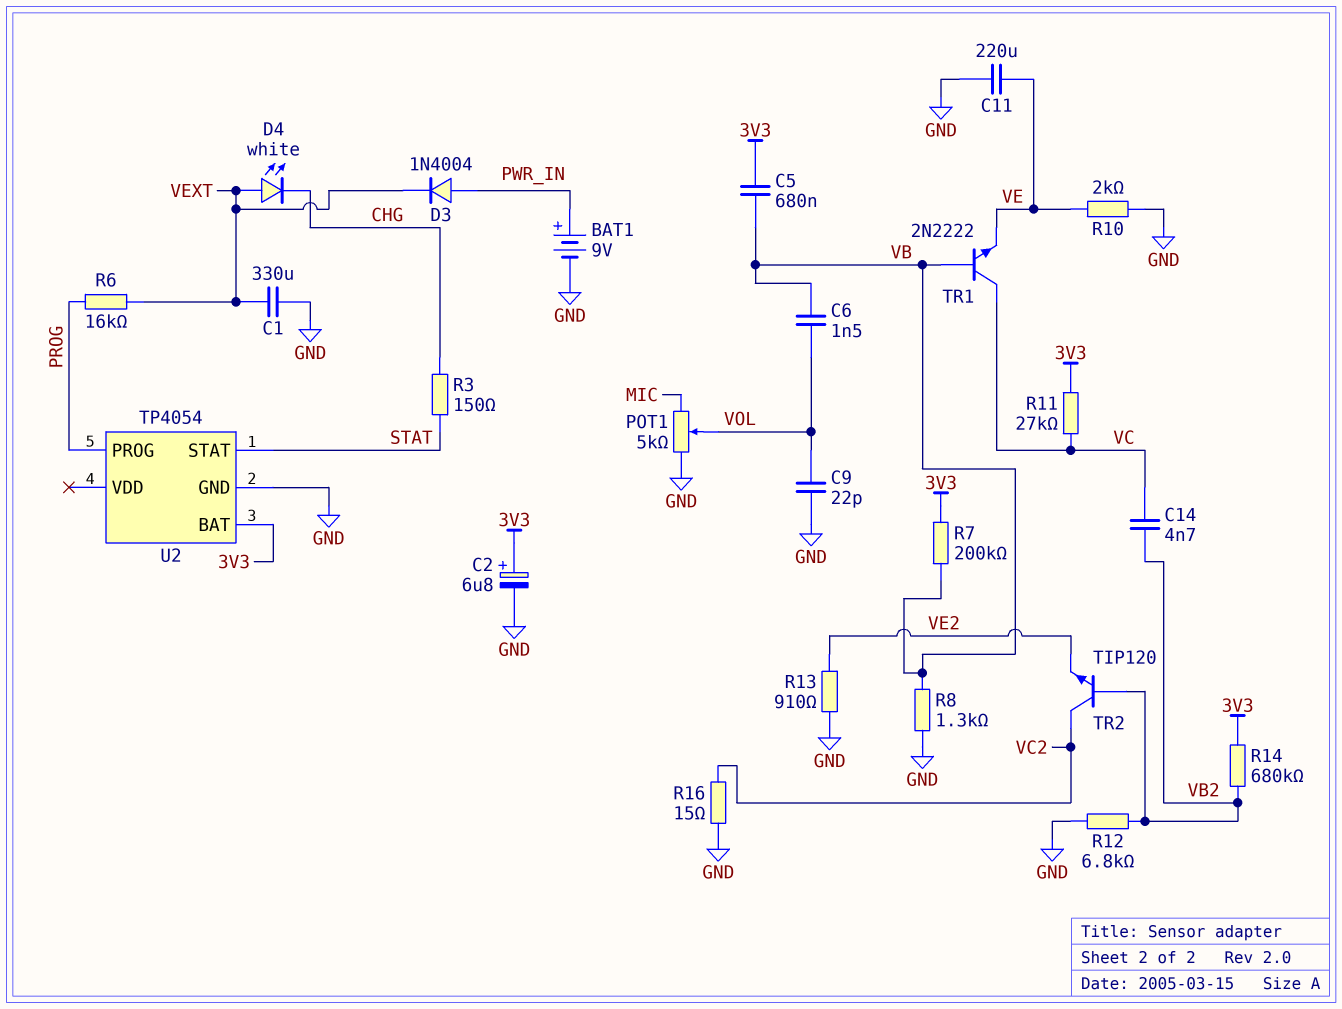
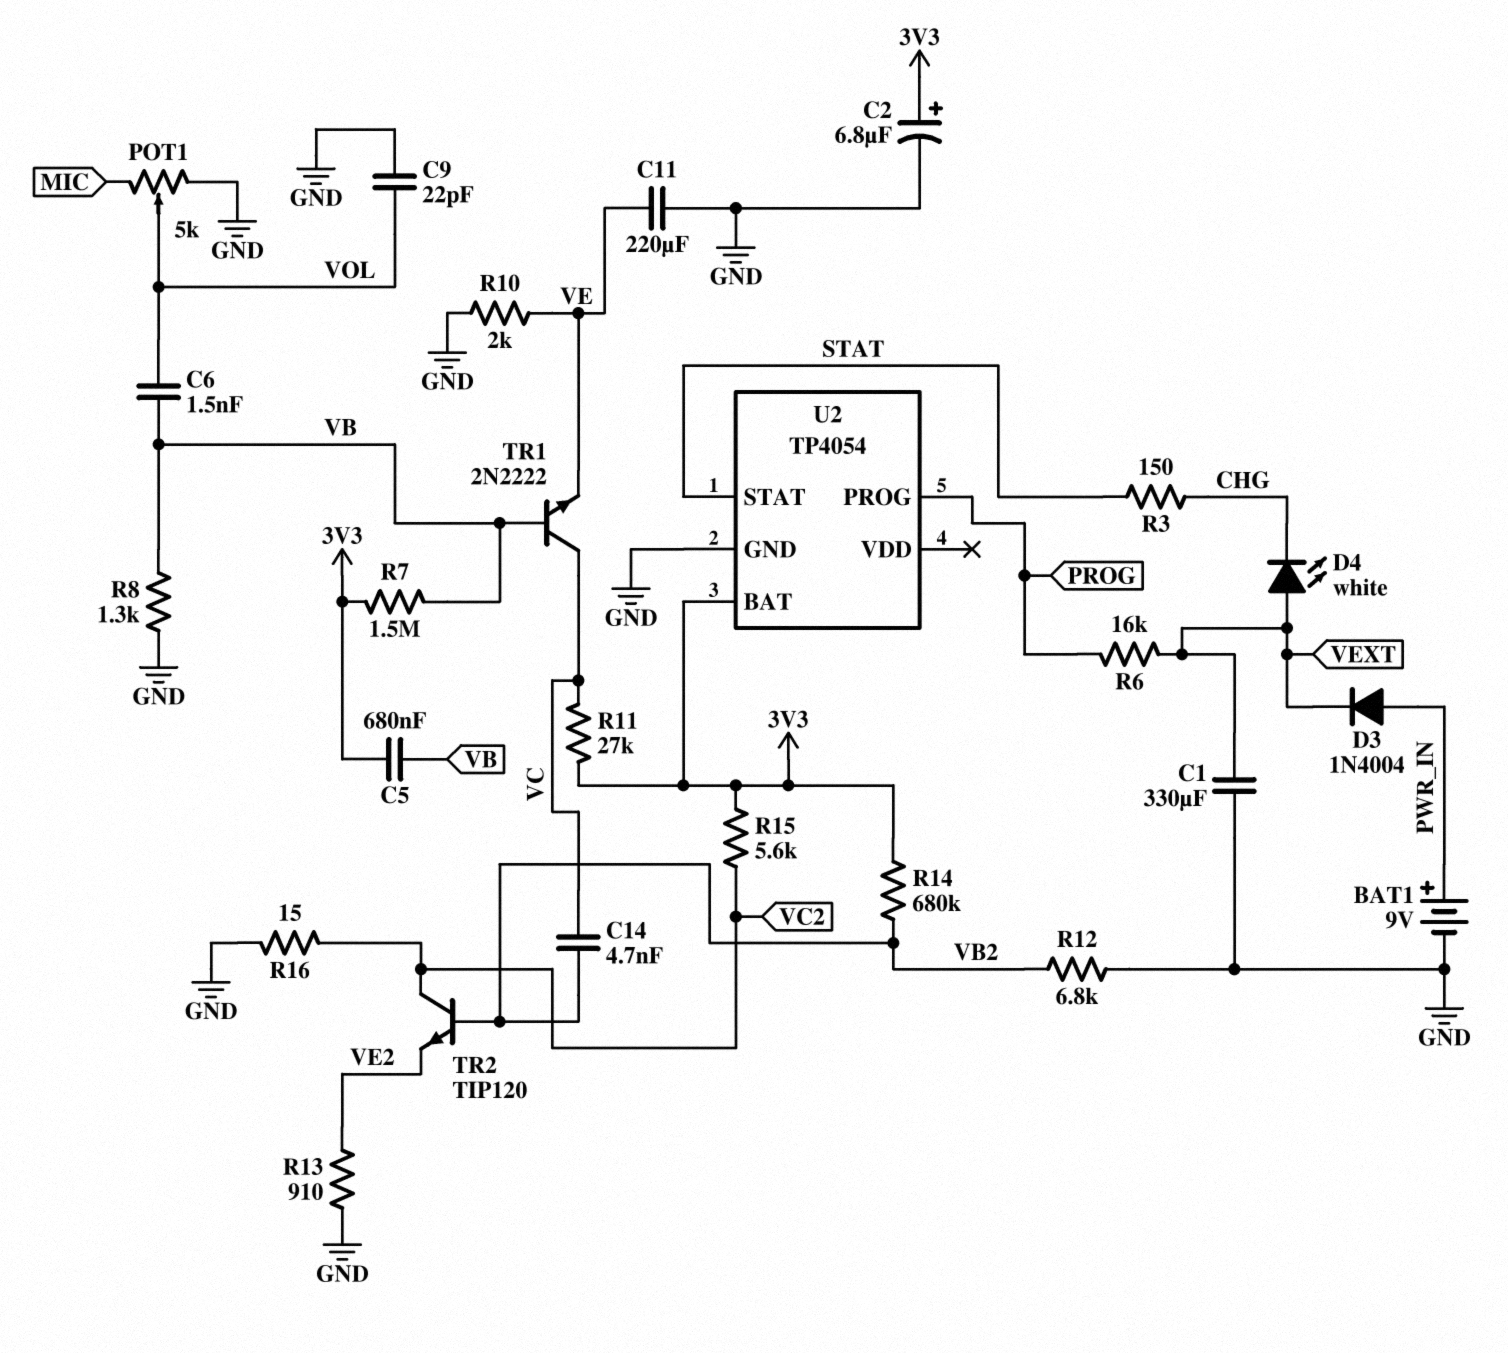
R7: 200k (3V3, VB) -> 1.5M (3V3, VB)
R15: none -> 5.6k (3V3, VC2)

